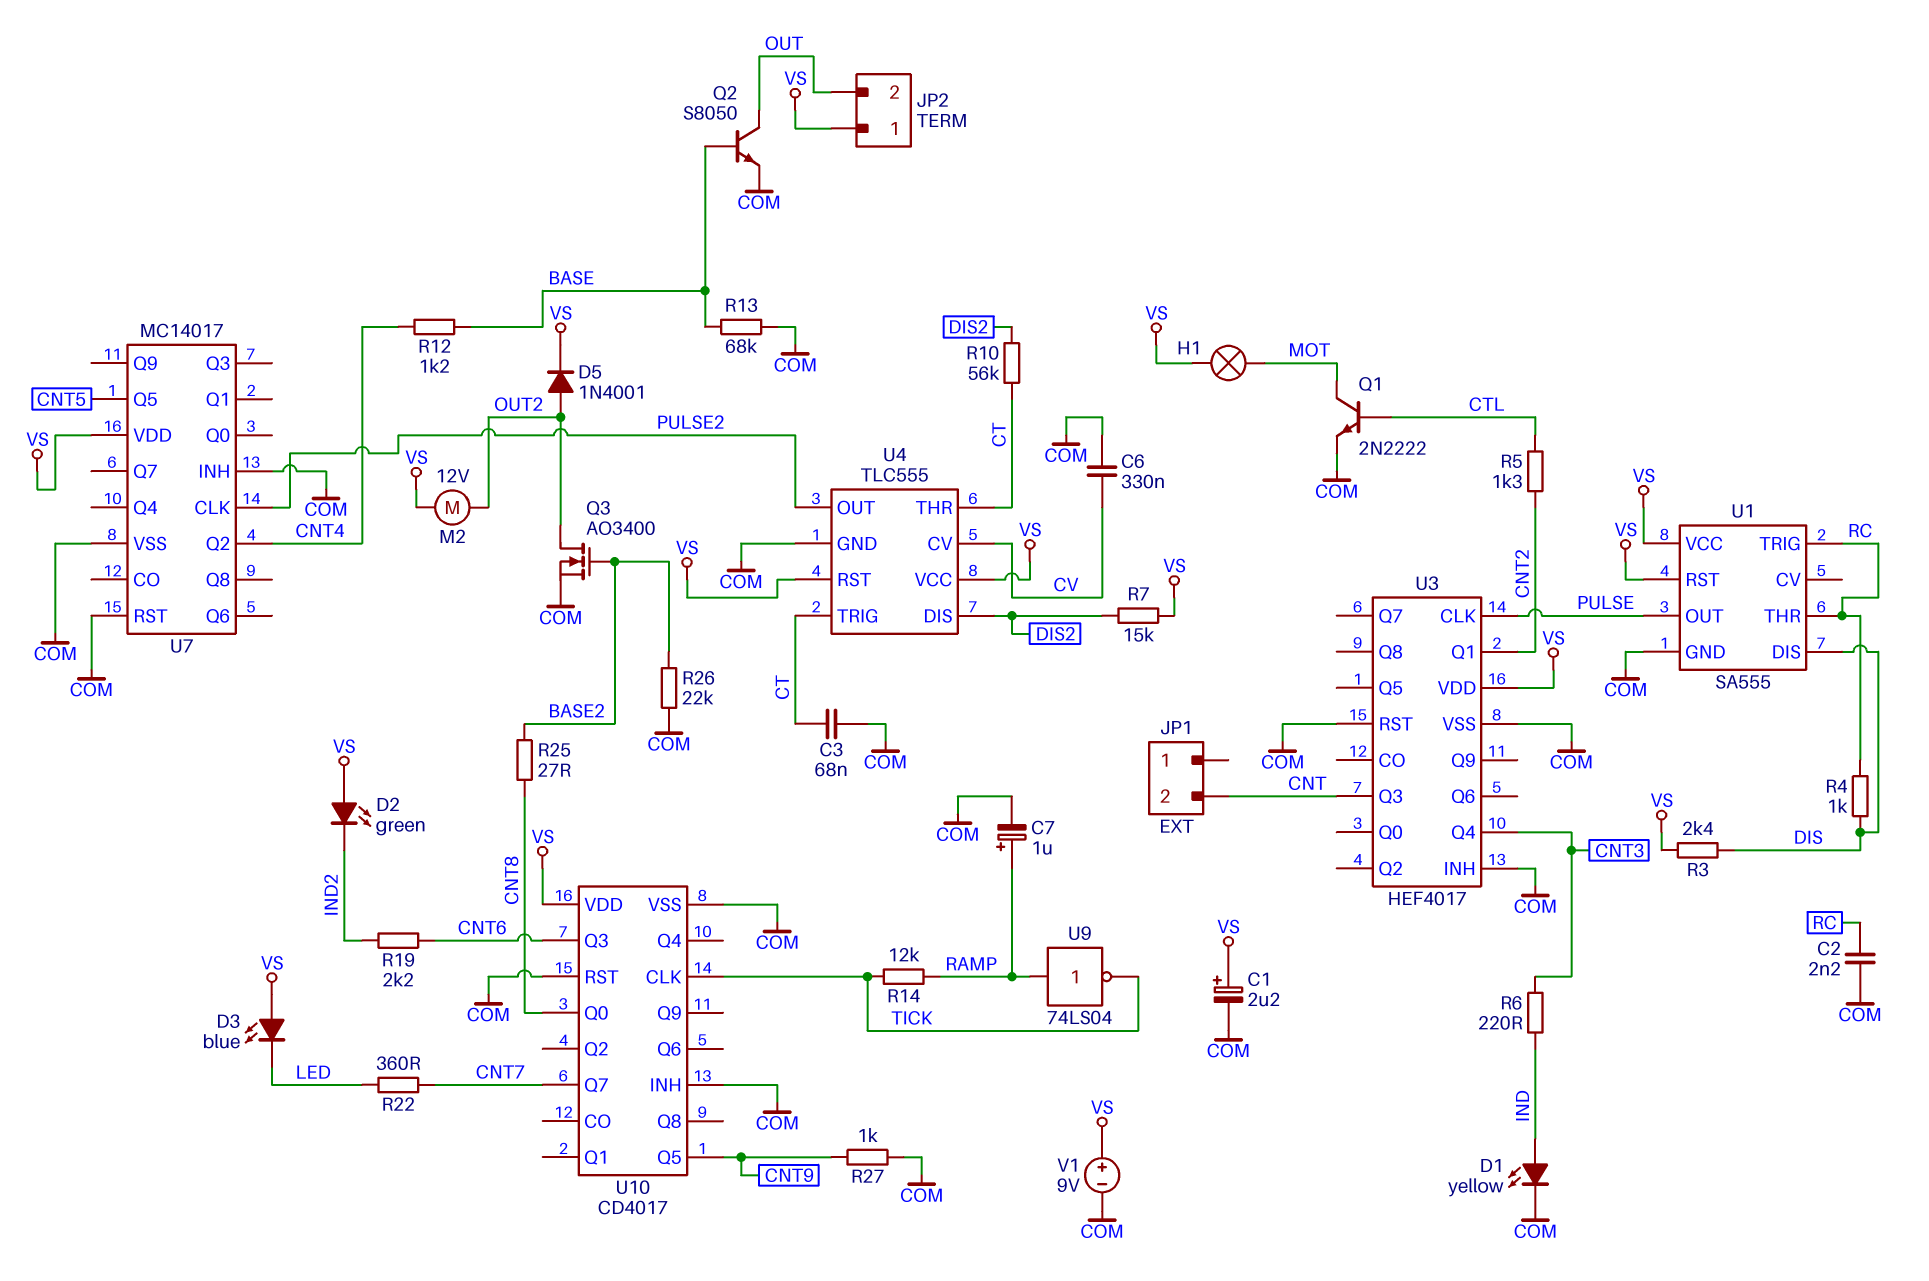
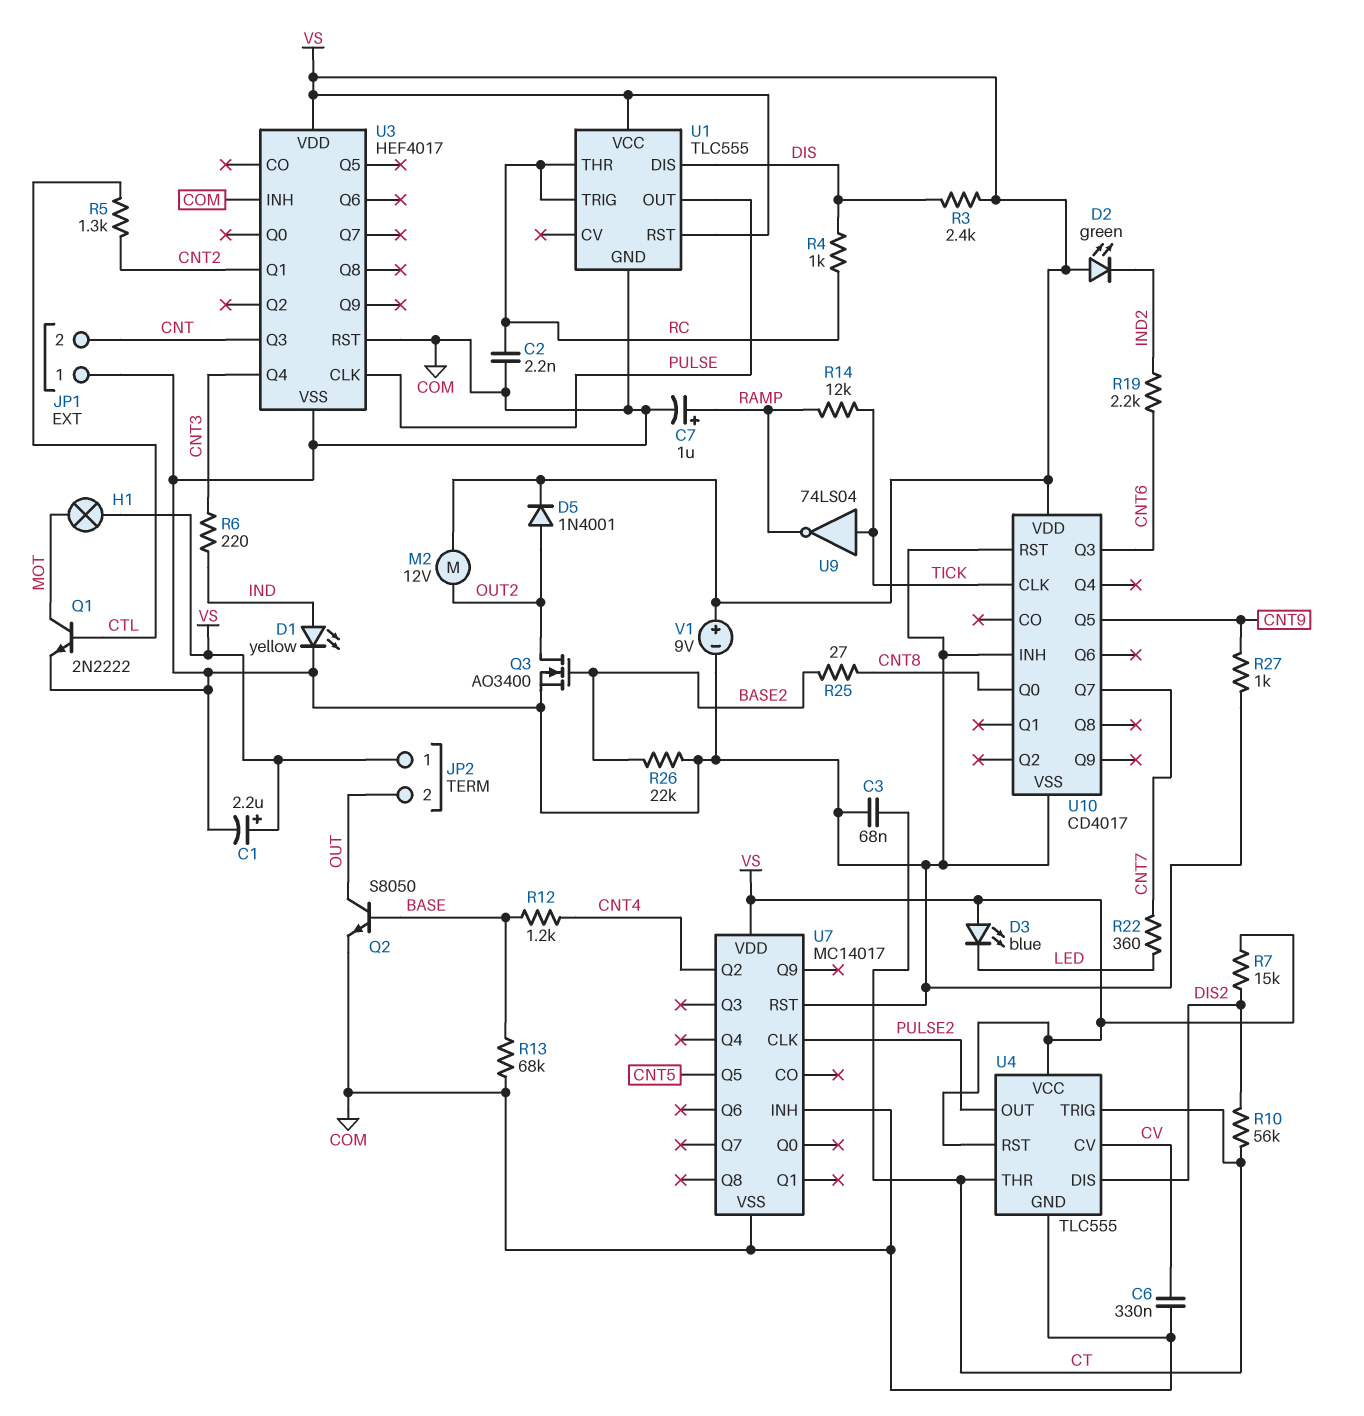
JP1 pin 1: none -> COM
U1: SA555 -> TLC555
U9: NOT 74LS04 (in RAMP, out TICK) -> NOT 74LS04 (in TICK, out RAMP)

